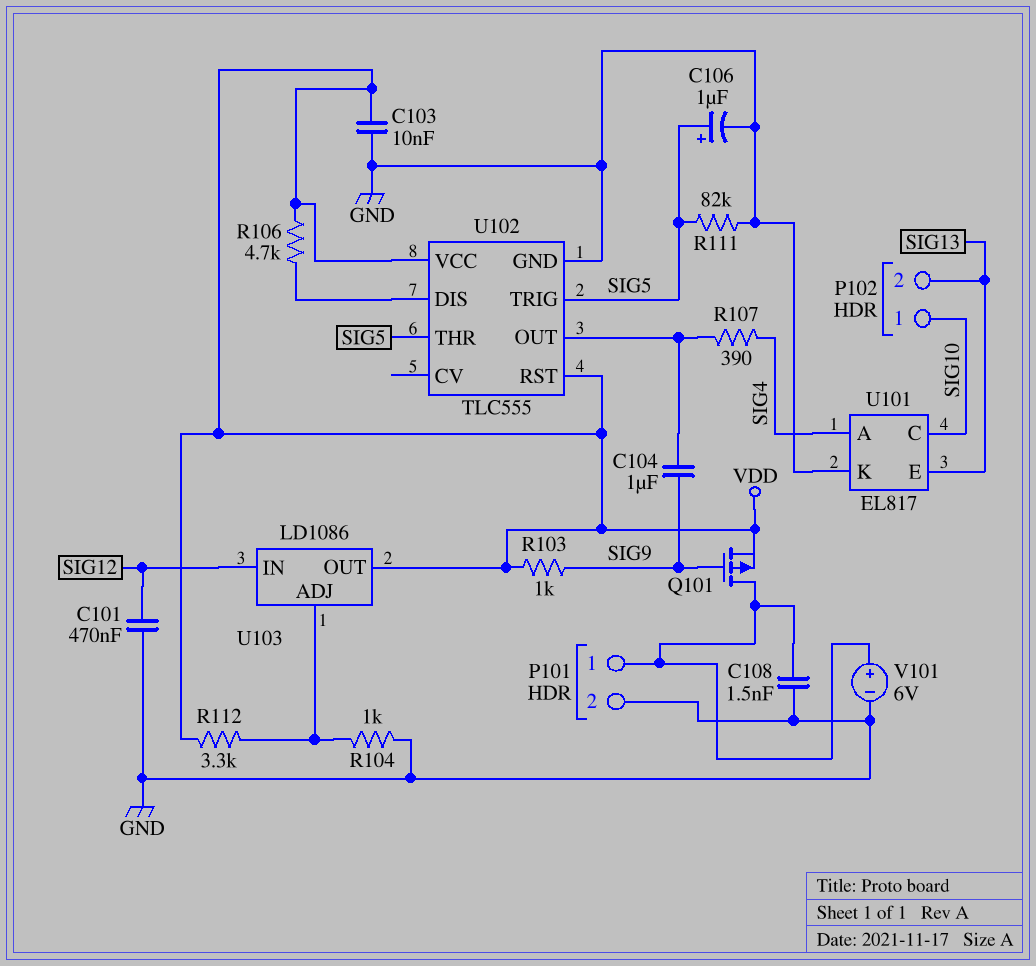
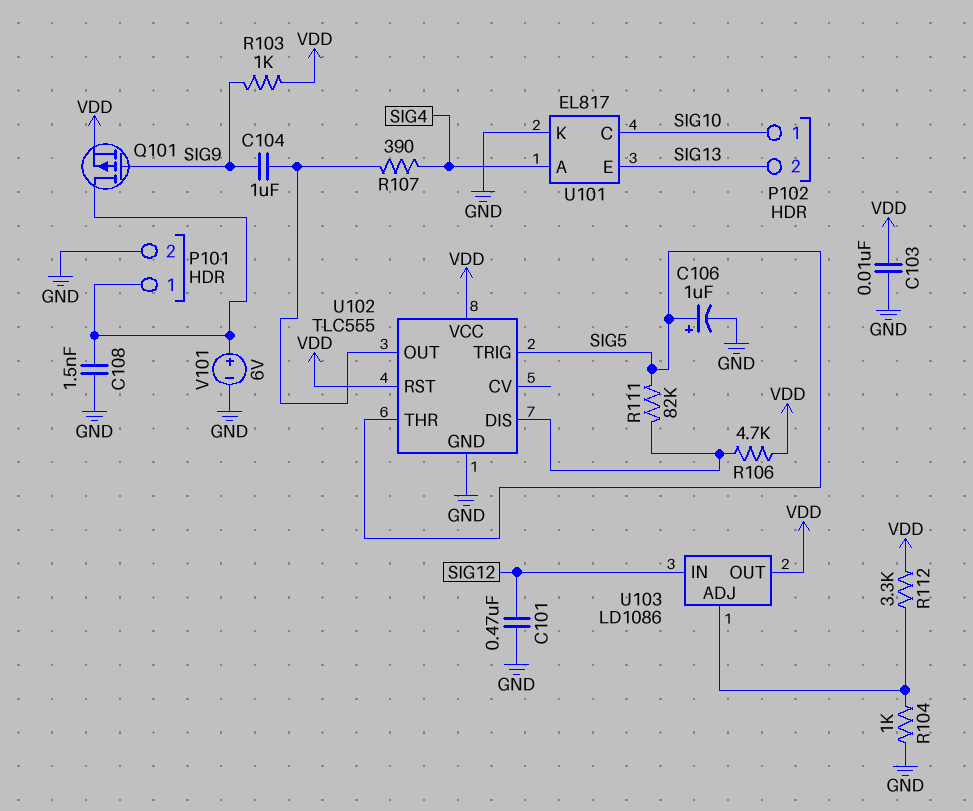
R111: 82k (GND, SIG5) -> 82k (SIG5, U102/DIS)

